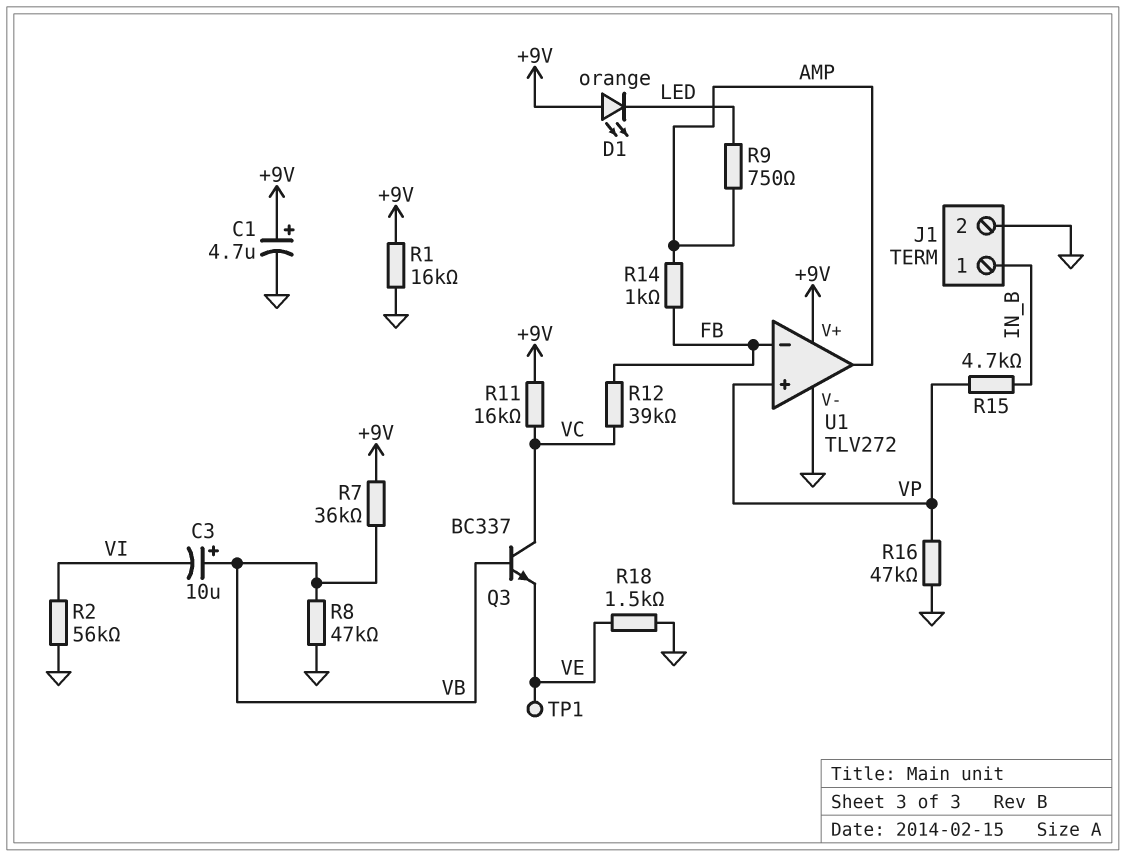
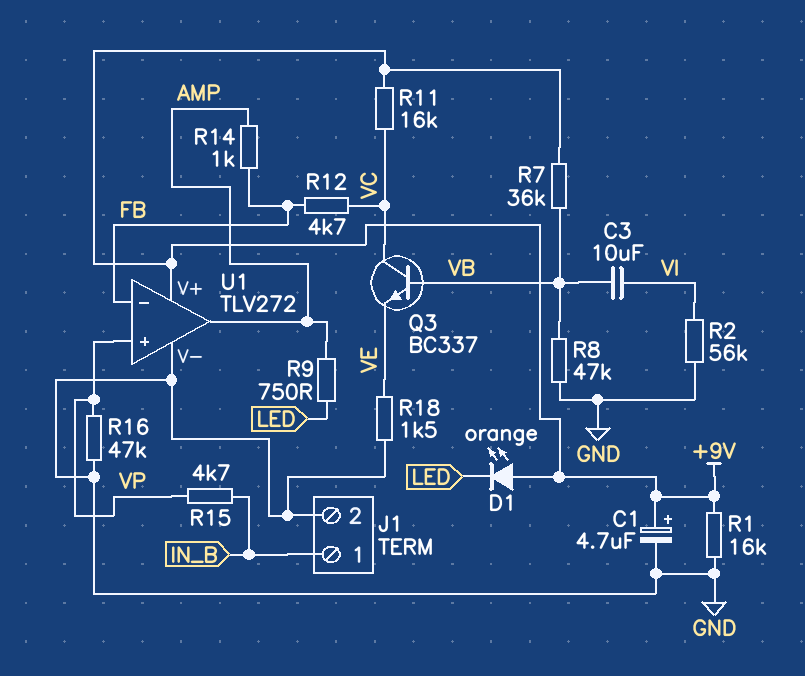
C3: 10uF (plus VB, minus VI) -> 10uF (VB, VI)
R12: 39k (FB, VC) -> 4.7k (FB, VC)
TP1: test point (VE) -> none

